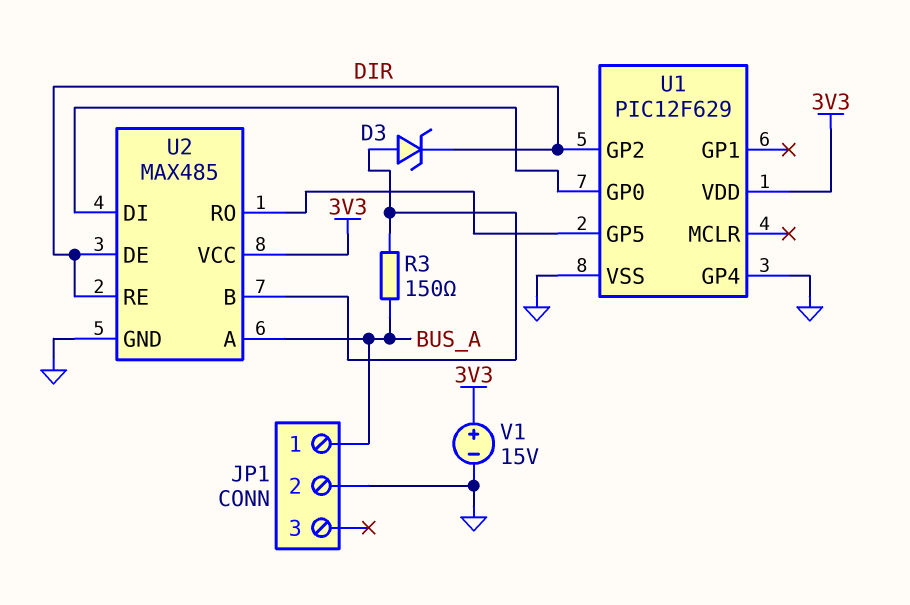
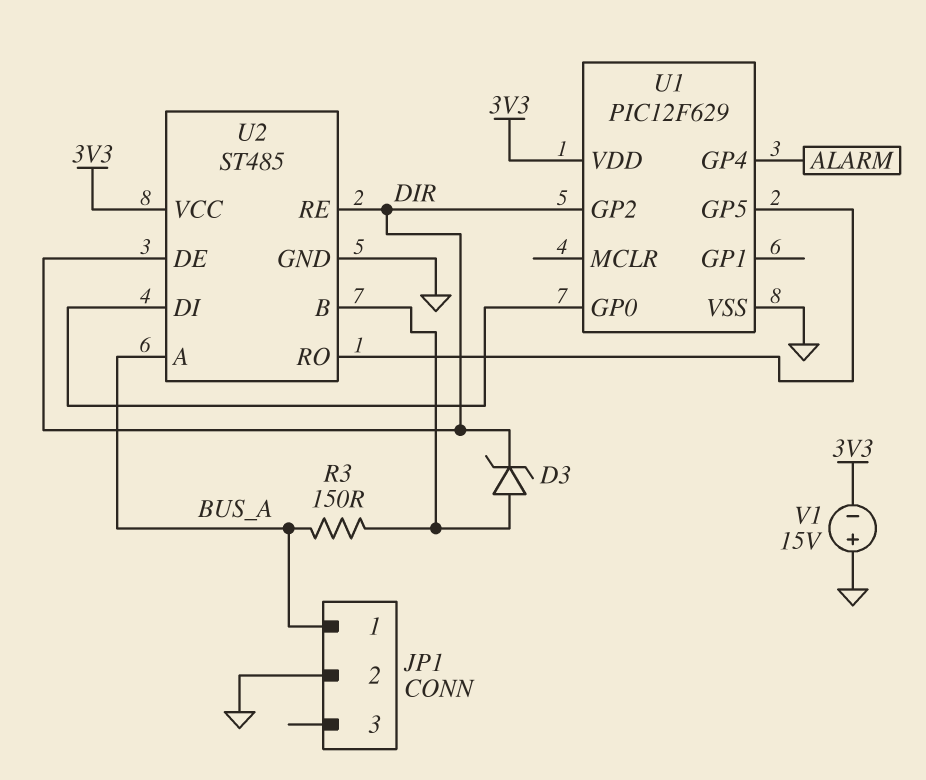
U1 pin GP4: GND -> ALARM
U2: MAX485 -> ST485
V1: 15V (plus 3V3, minus GND) -> 15V (plus GND, minus 3V3)

